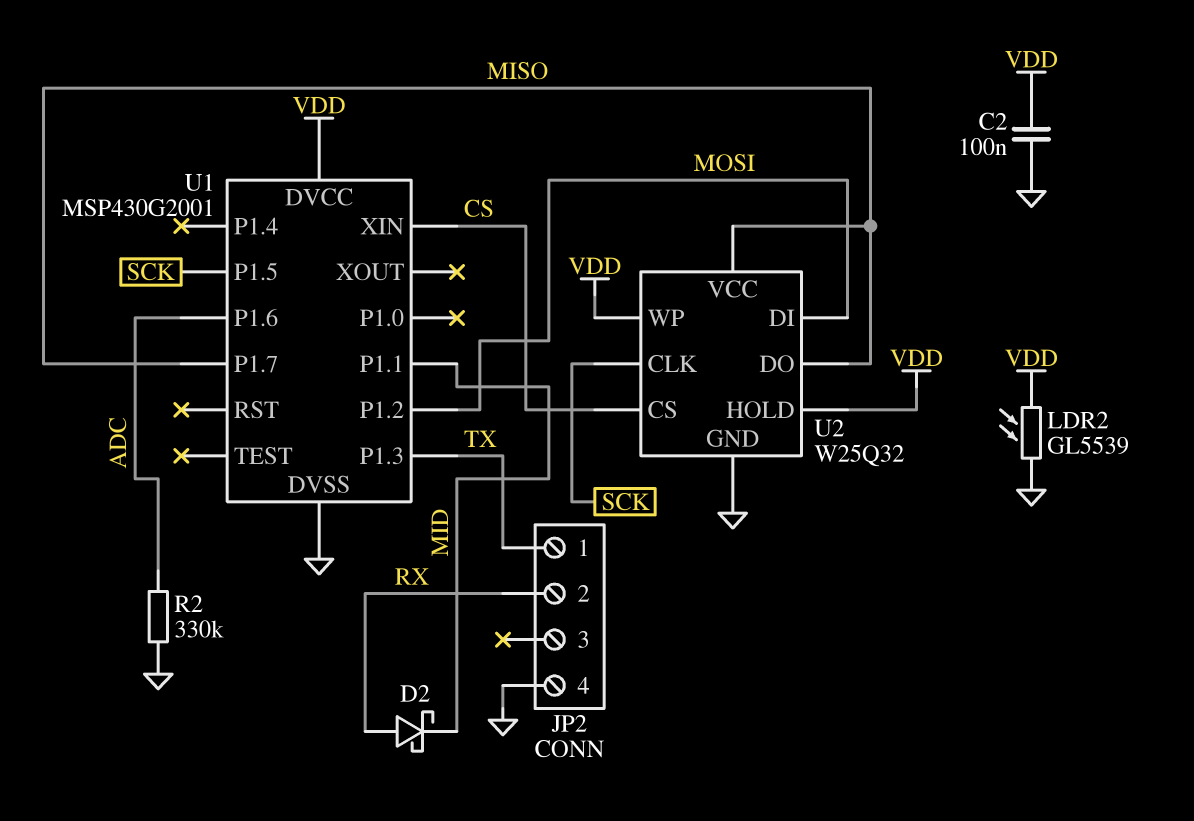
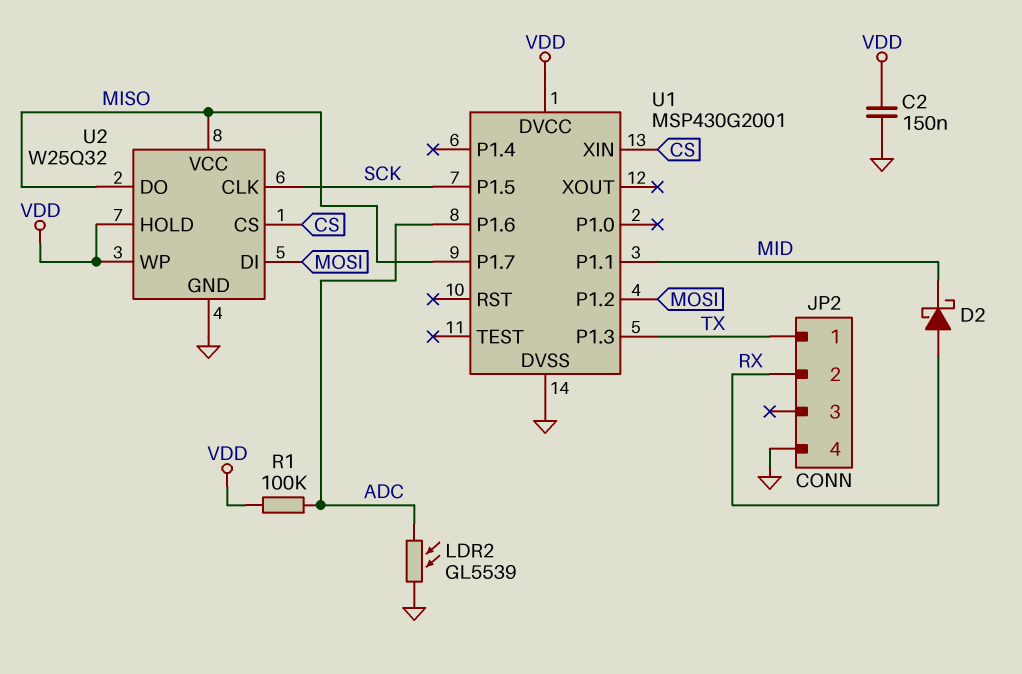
C2: 100nF (GND, VDD) -> 150nF (GND, VDD)
LDR2: GL5539 (GND, VDD) -> GL5539 (ADC, GND)
R1: none -> 100k (ADC, VDD)
R2: 330k (ADC, GND) -> none

